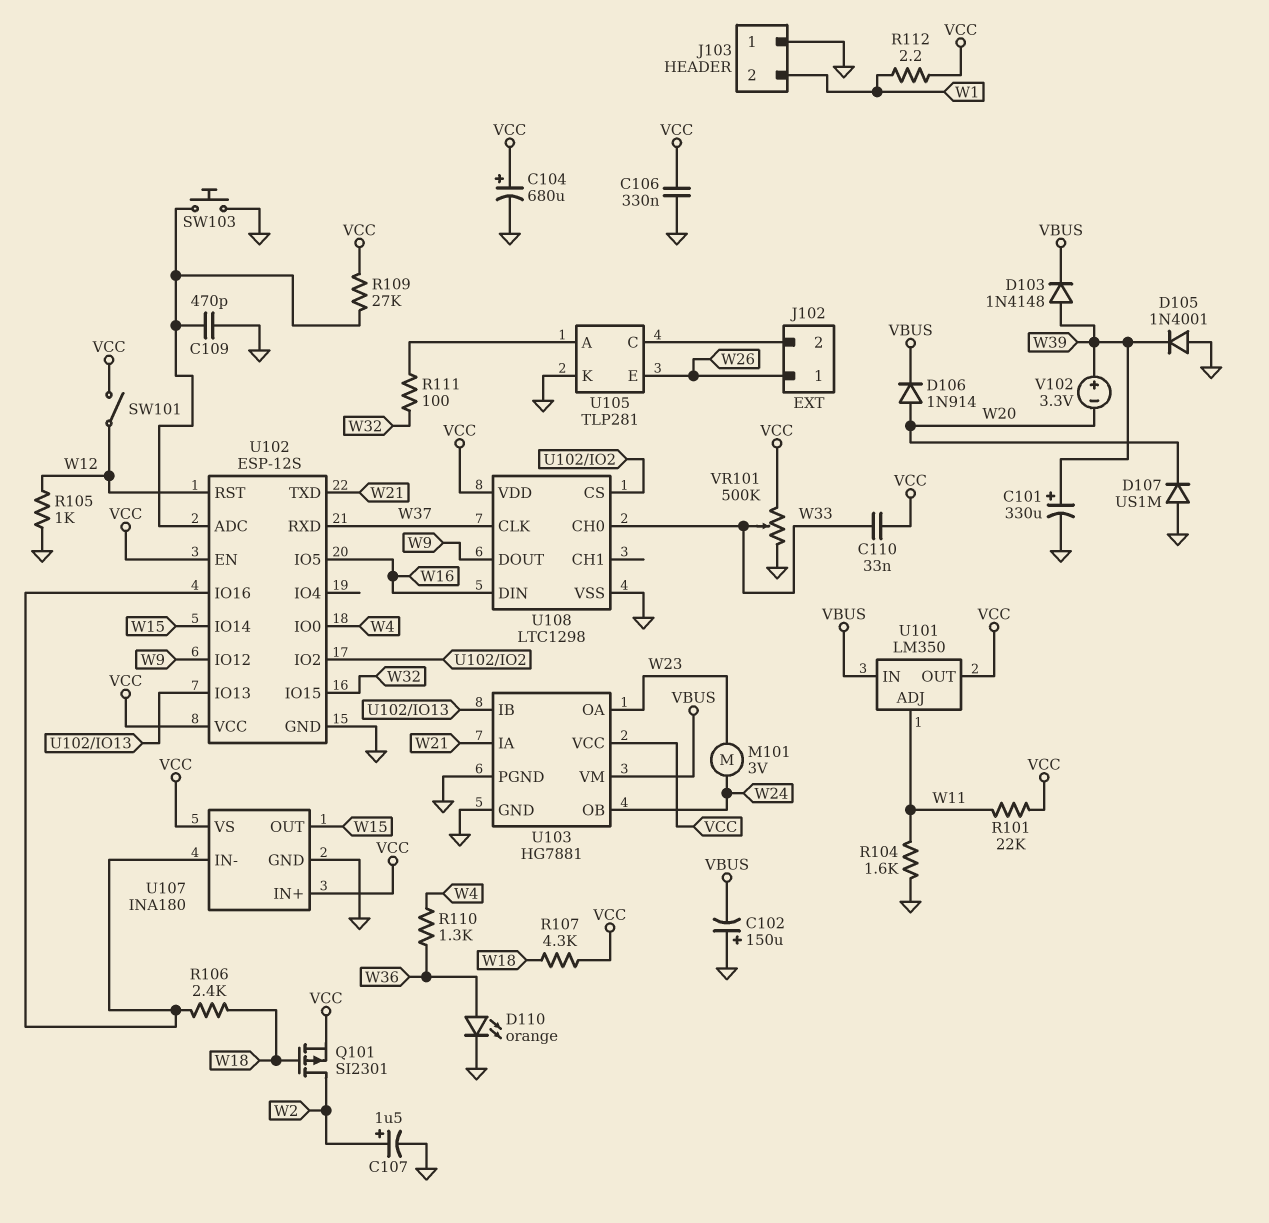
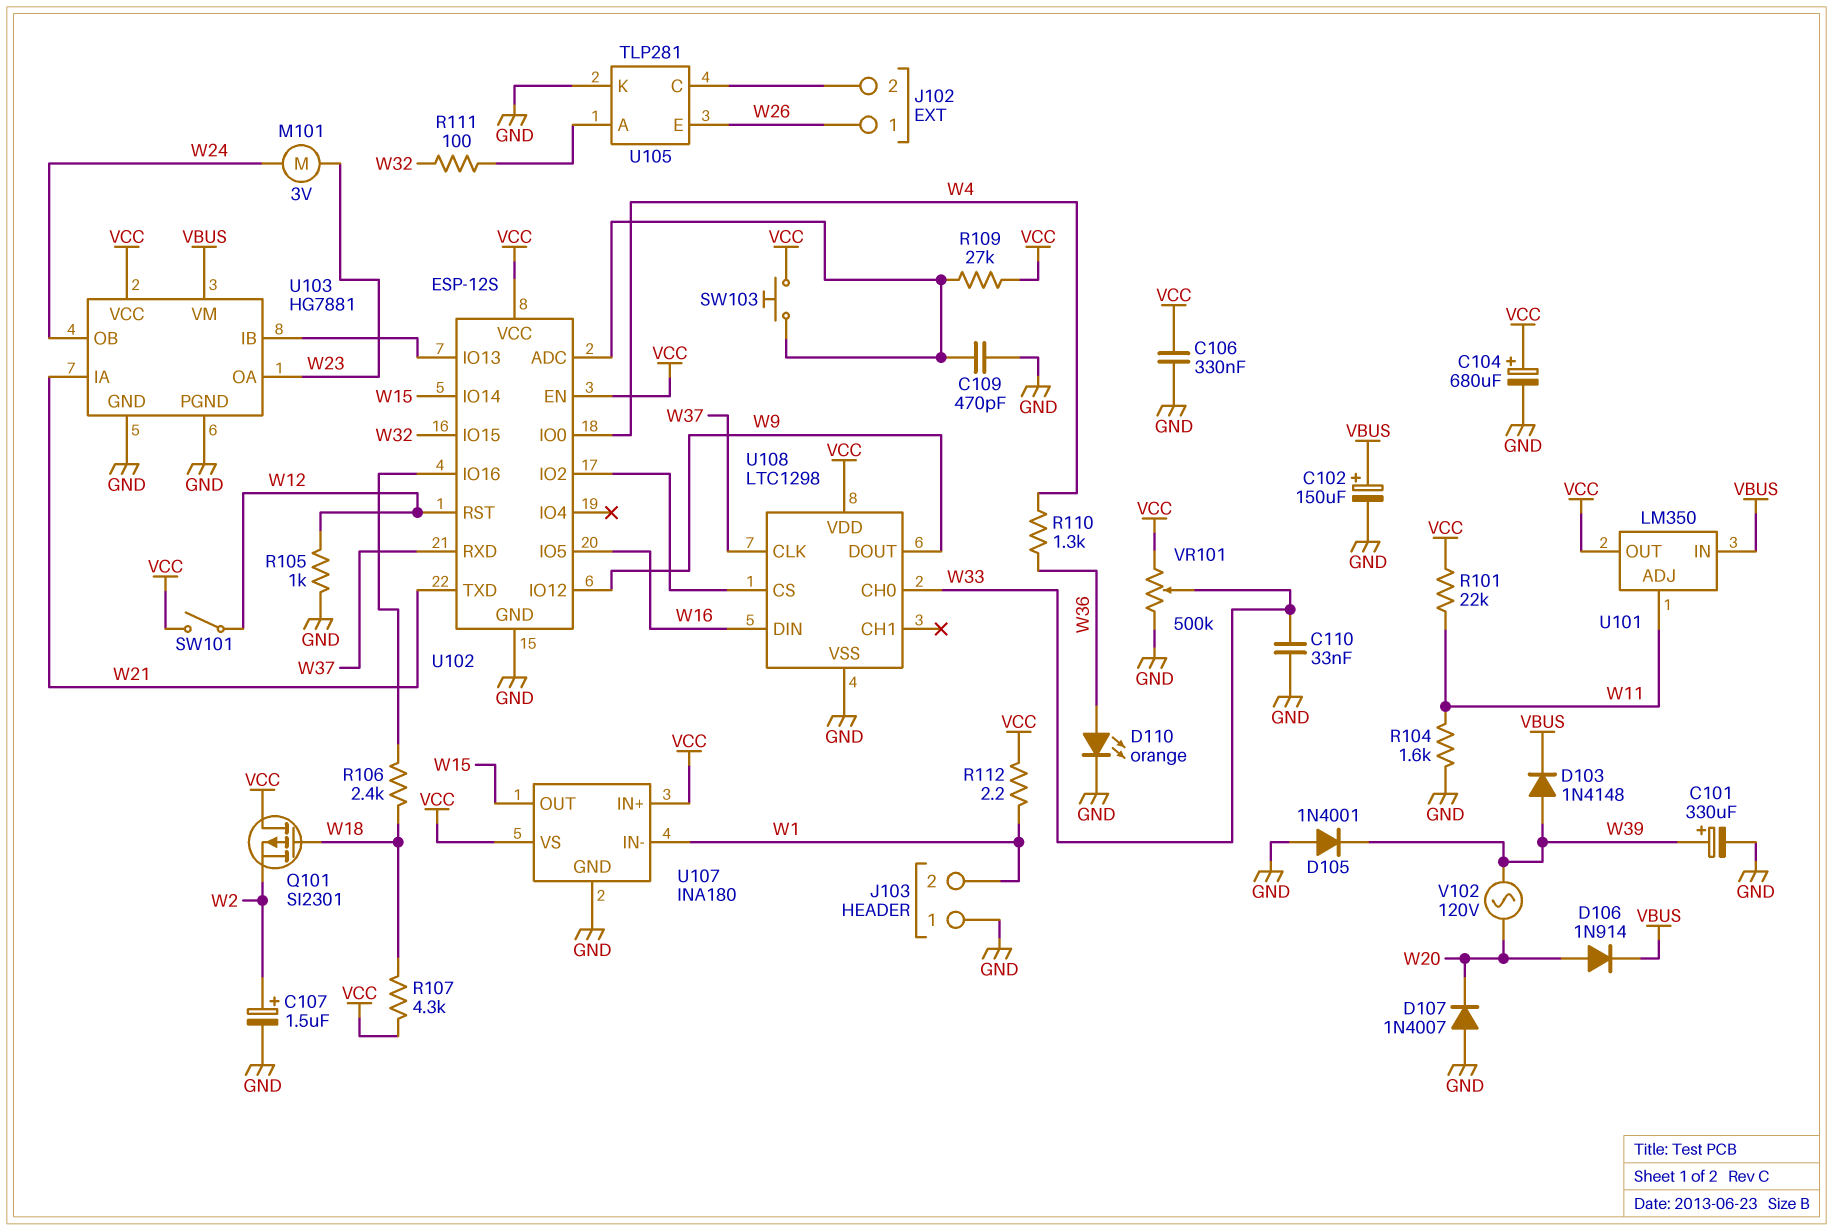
C102: 150uF (plus GND, minus VBUS) -> 150uF (plus VBUS, minus GND)
C110: 33nF (VCC, W33) -> 33nF (GND, W33)
D107: diode US1M (A GND, K W20) -> diode 1N4007 (A GND, K W20)
Q101: PMOS SI2301 (G W18, D W2, S VCC) -> PMOS SI2301 (G W18, D VCC, S W2)
SW103: button (GND, U102/ADC) -> button (U102/ADC, VCC)
U107 pin IN-: U102/IO16 -> W1
V102: 3.3V (plus W39, minus W20) -> AC 120V (W20, W39)

